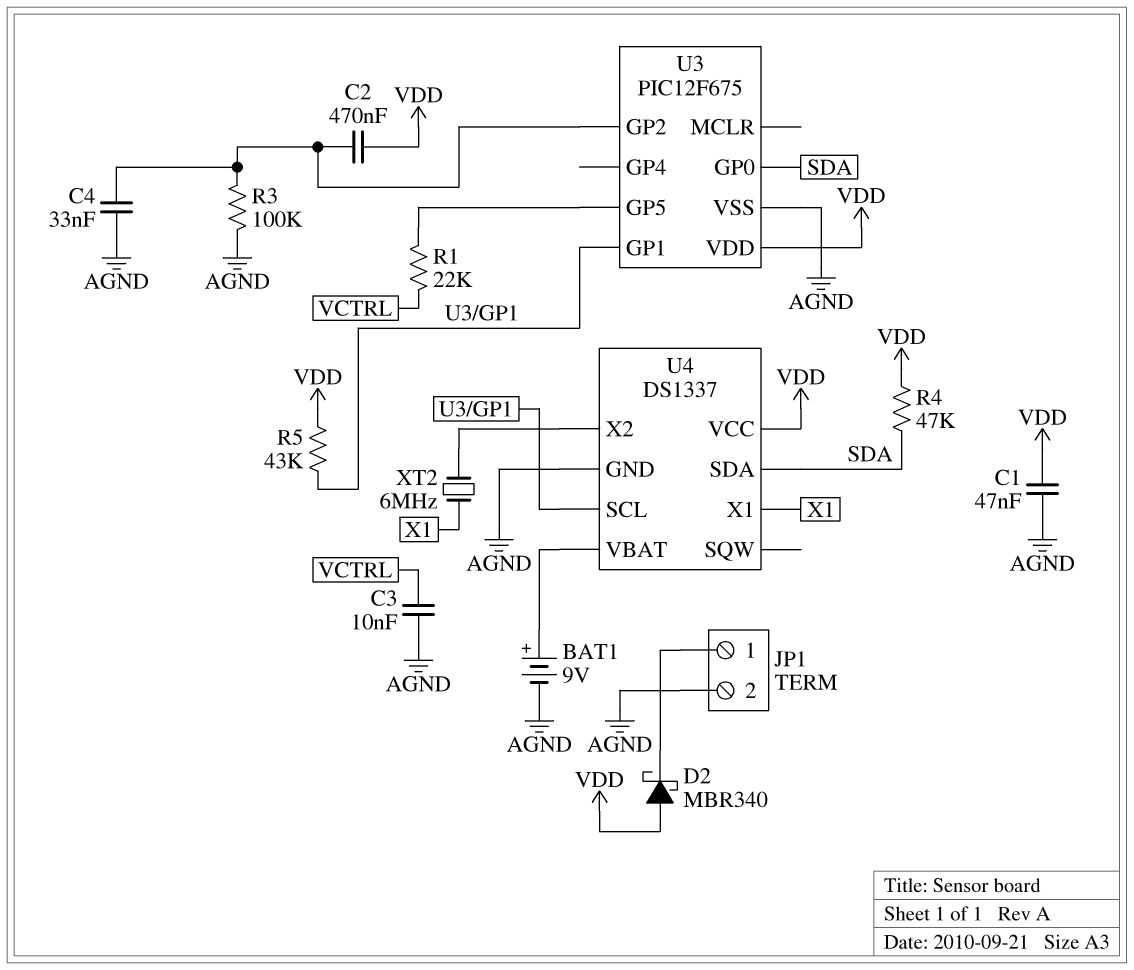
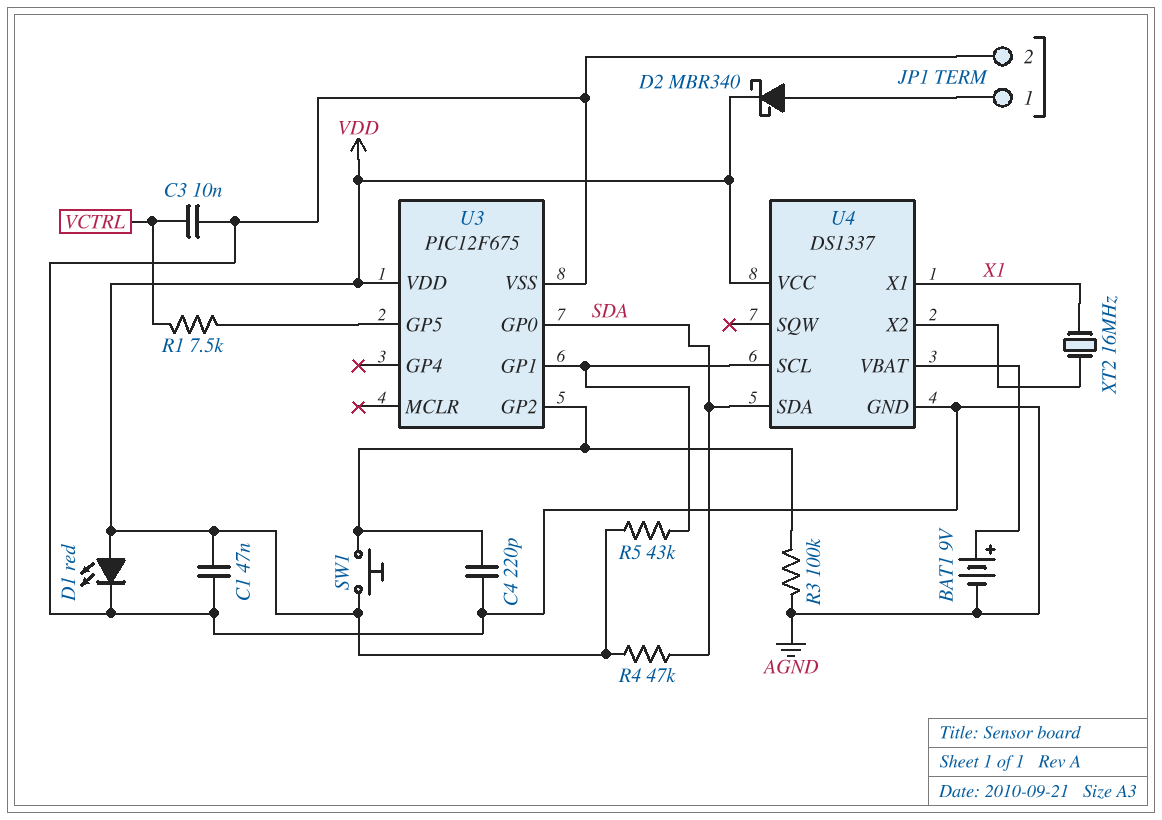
C2: 470nF (U3/GP2, VDD) -> none
C4: 33nF (AGND, U3/GP2) -> 220pF (AGND, U3/GP2)
D1: none -> LED red (A VDD, K AGND)
D2: schottky MBR340 (A VDD, K JP1/1) -> schottky MBR340 (A JP1/1, K VDD)
R1: 22k (U3/GP5, VCTRL) -> 7.5k (U3/GP5, VCTRL)
SW1: none -> button (U3/GP2, VDD)
XT2: 6MHz (U4/X2, X1) -> 16MHz (U4/X2, X1)

